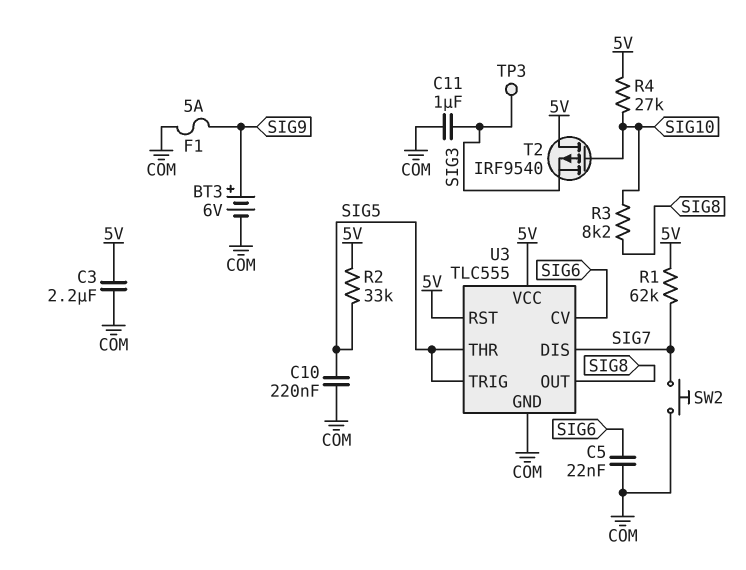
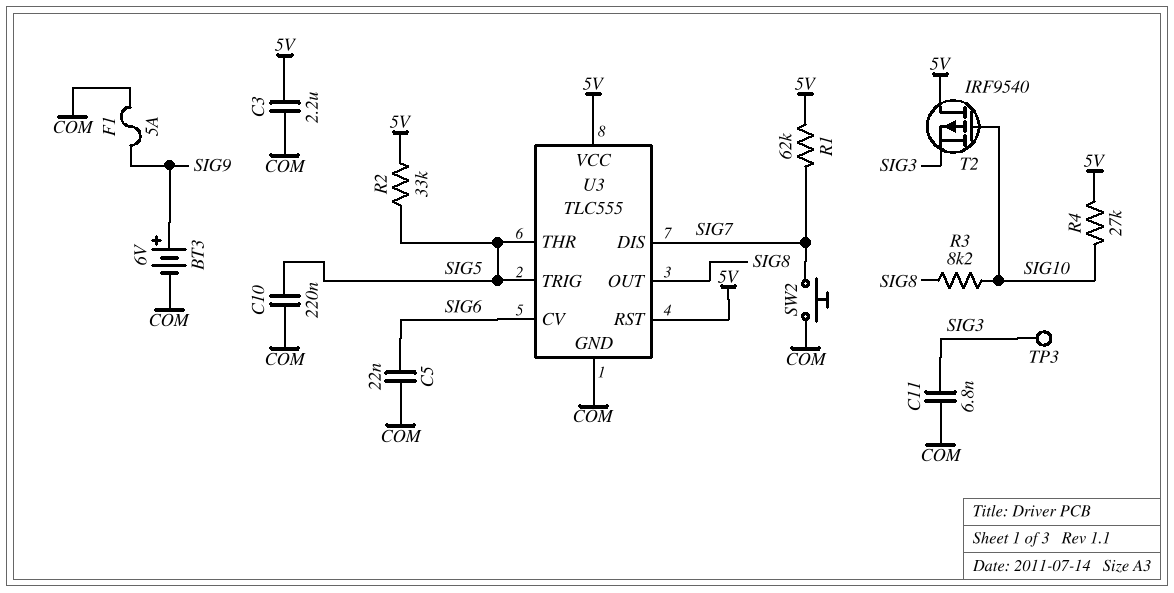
C11: 1uF (COM, SIG3) -> 6.8nF (COM, SIG3)

